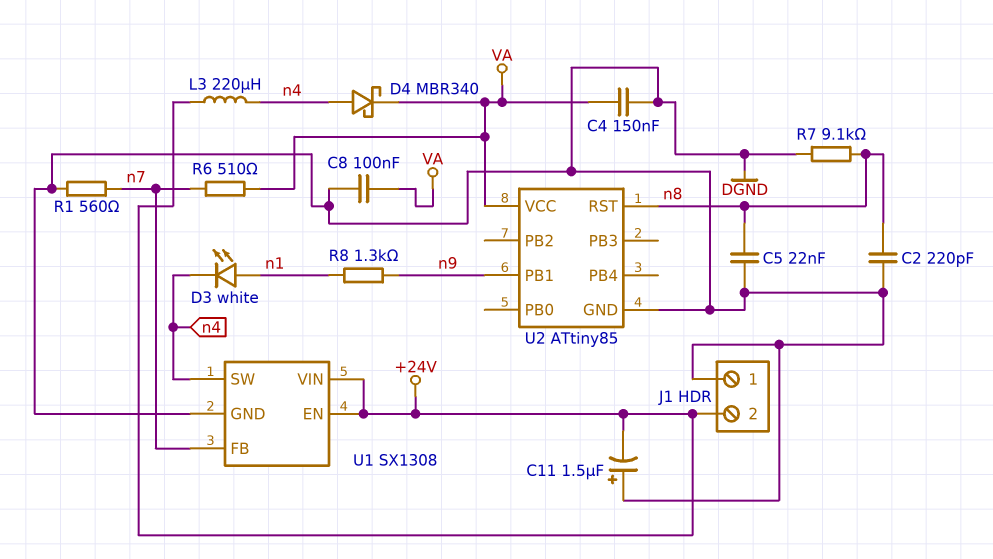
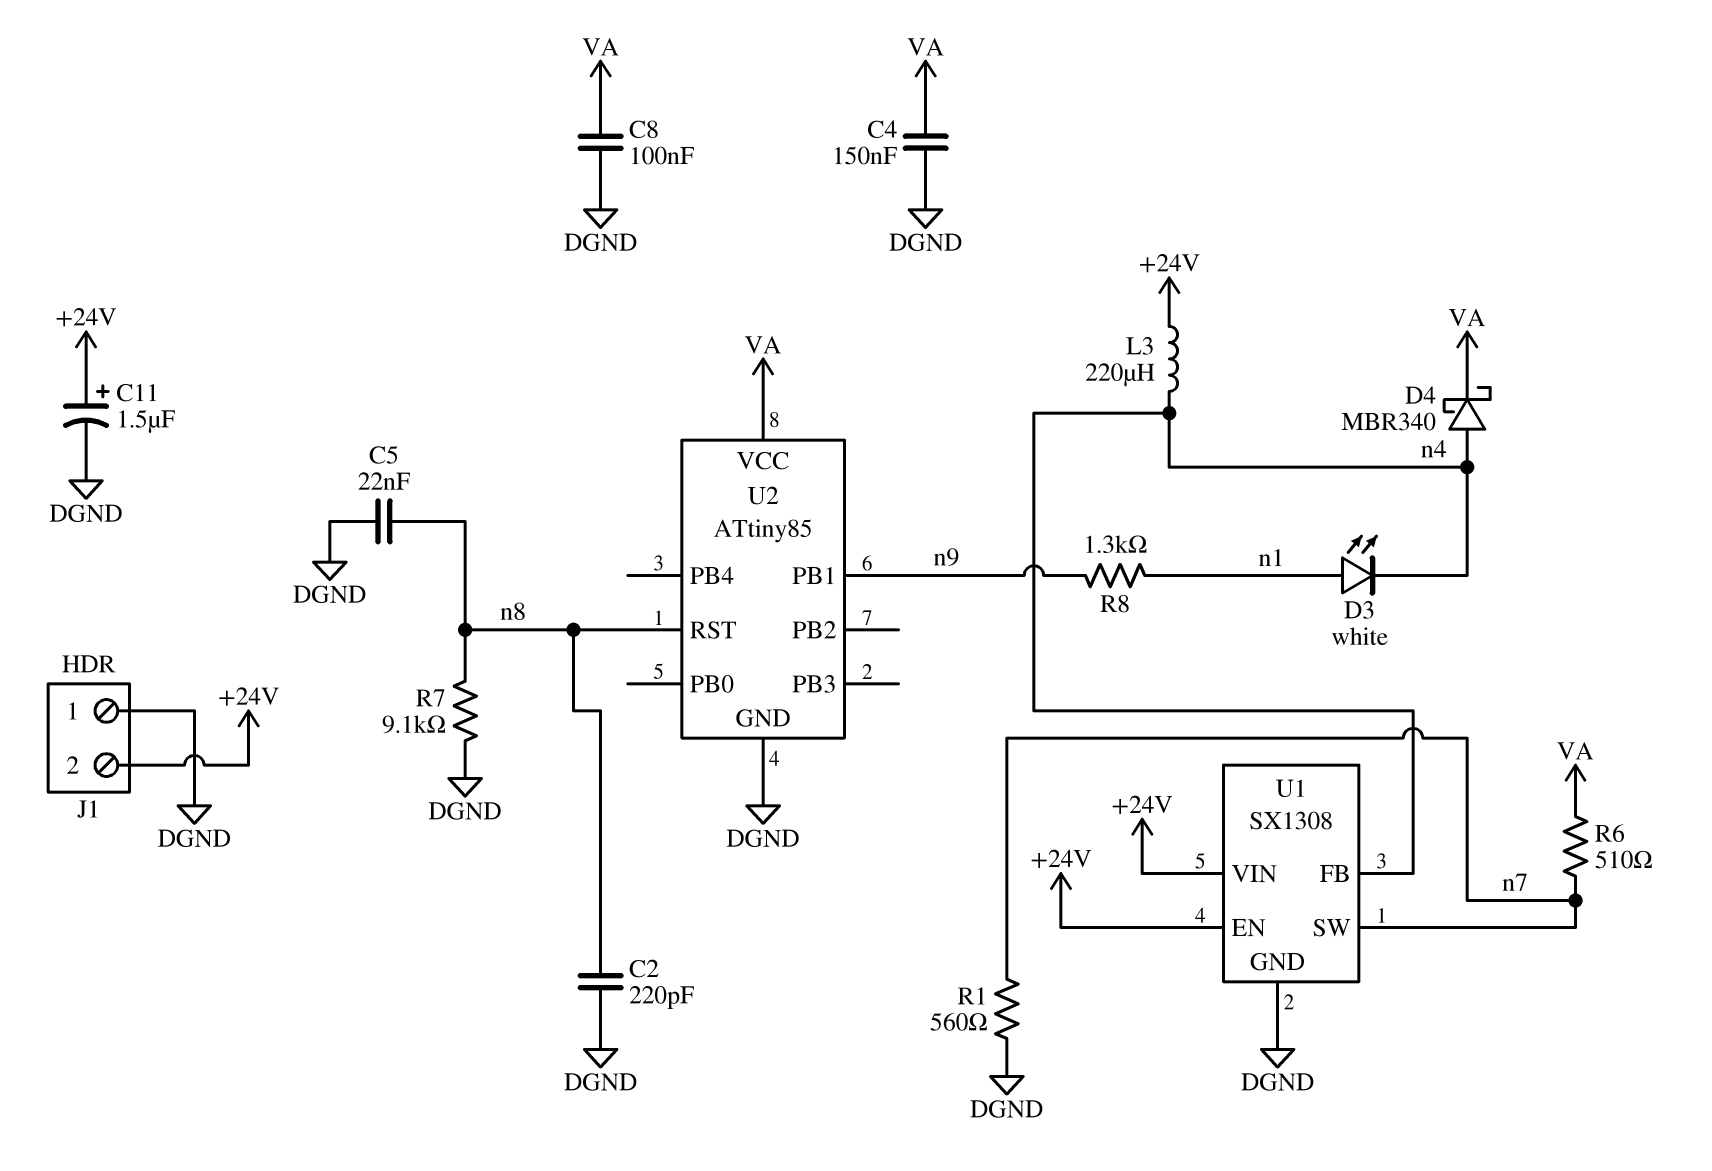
C11: 1.5uF (plus DGND, minus +24V) -> 1.5uF (plus +24V, minus DGND)
U1 pin FB: n7 -> n4
U1 pin SW: n4 -> n7

